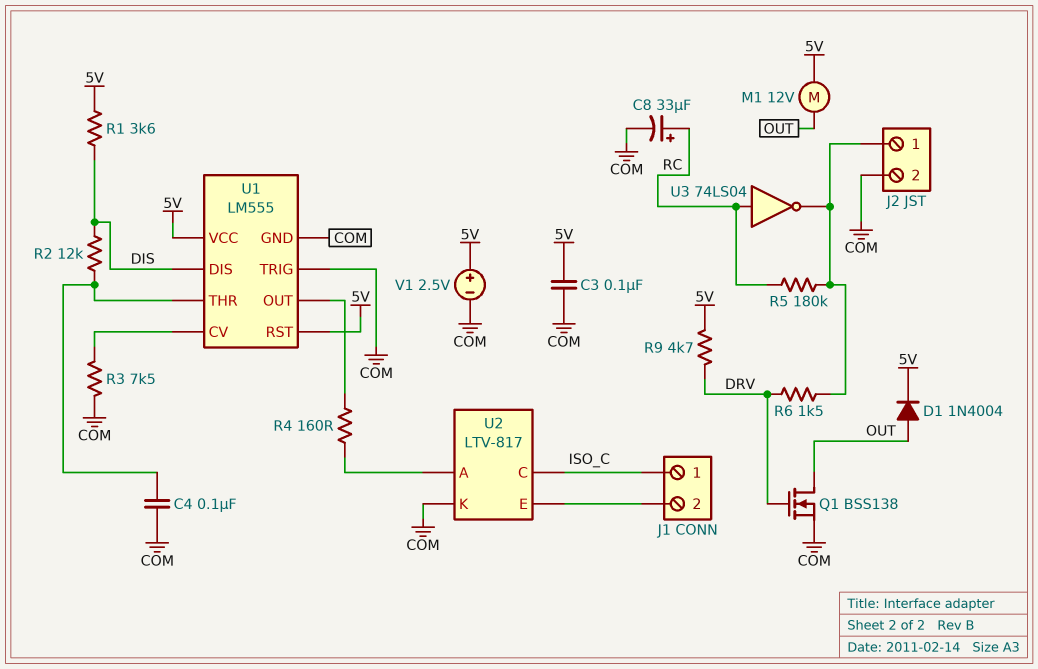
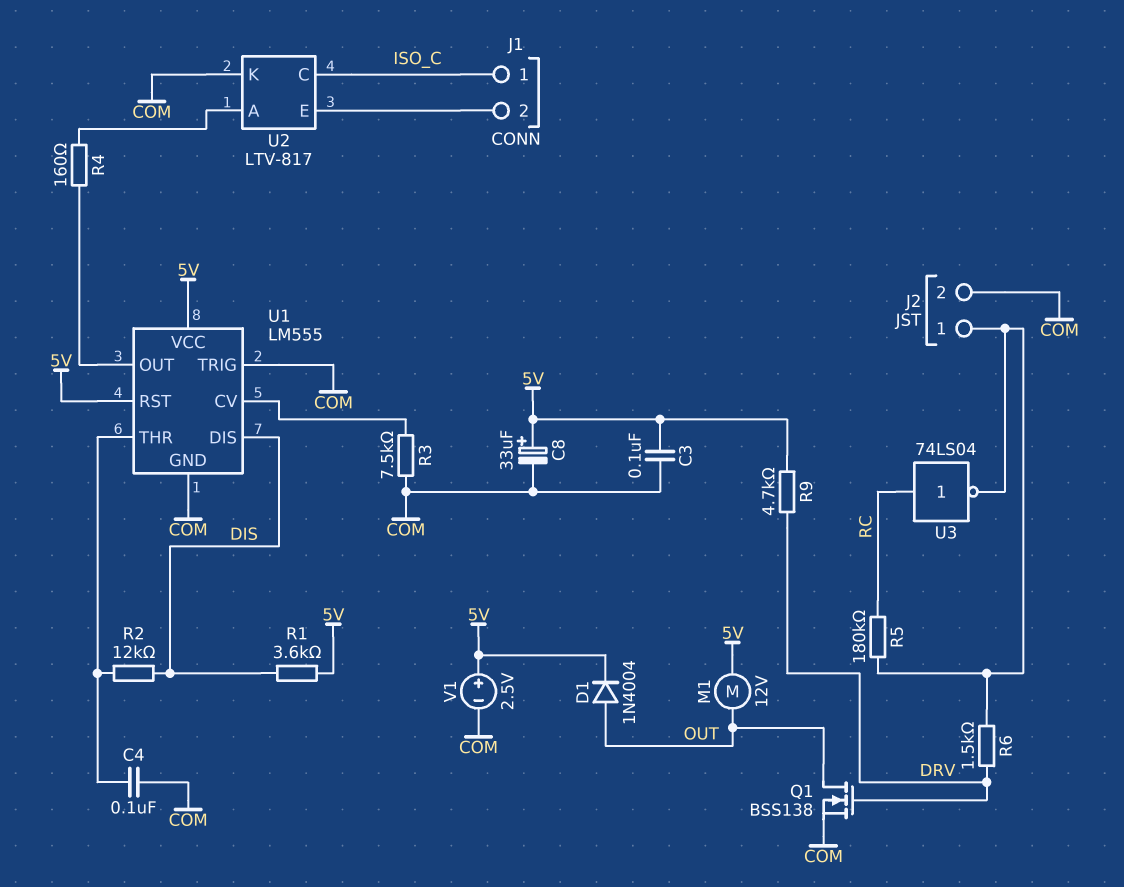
C8: 33uF (plus RC, minus COM) -> 33uF (plus 5V, minus COM)

